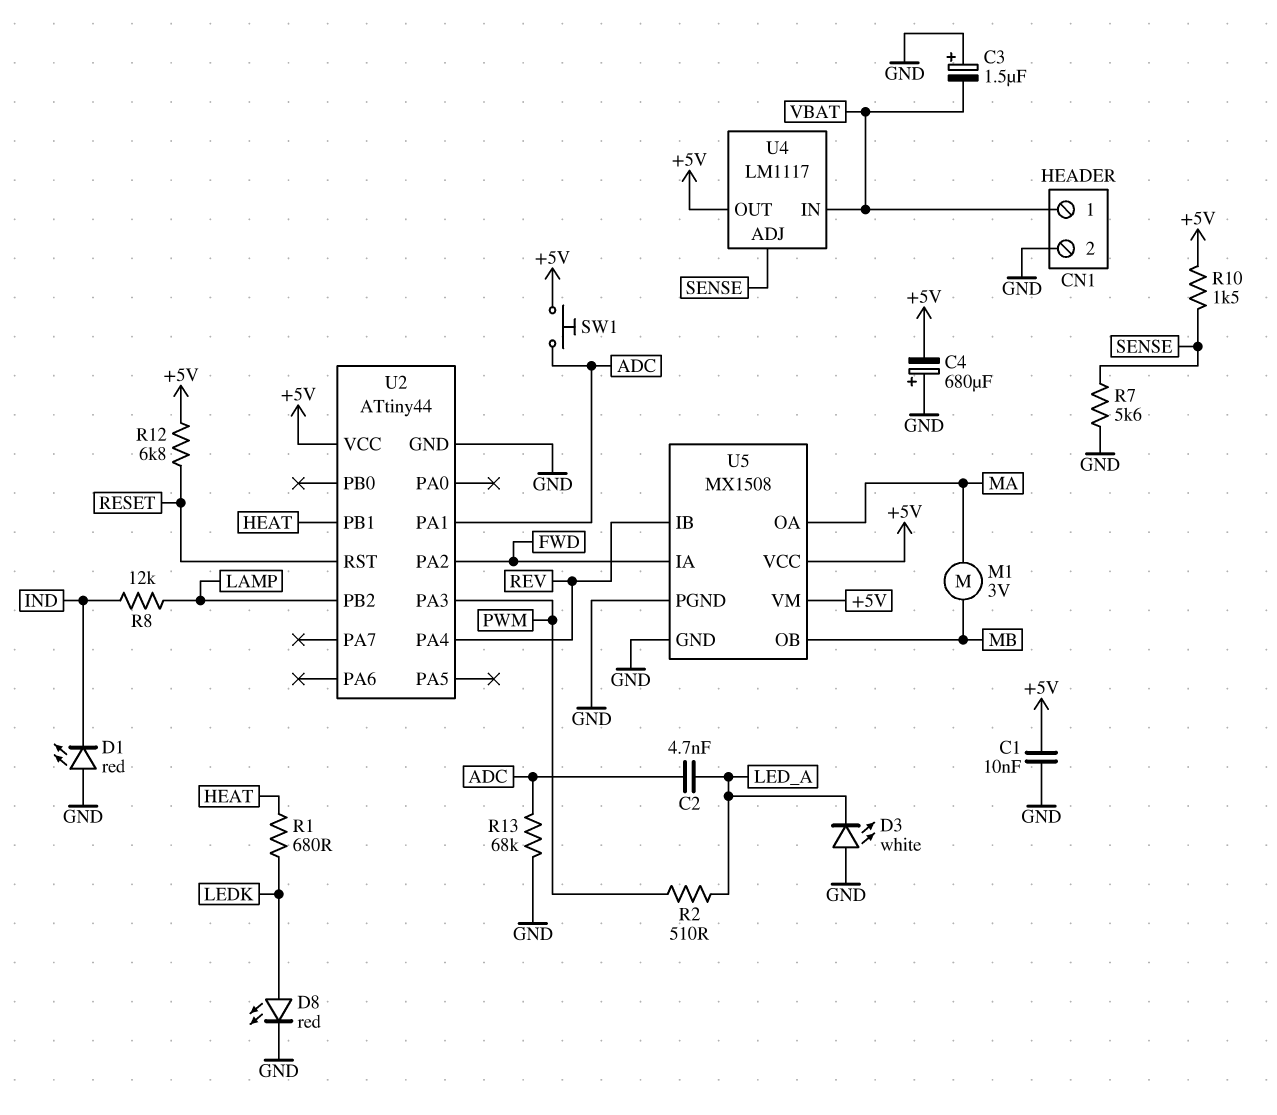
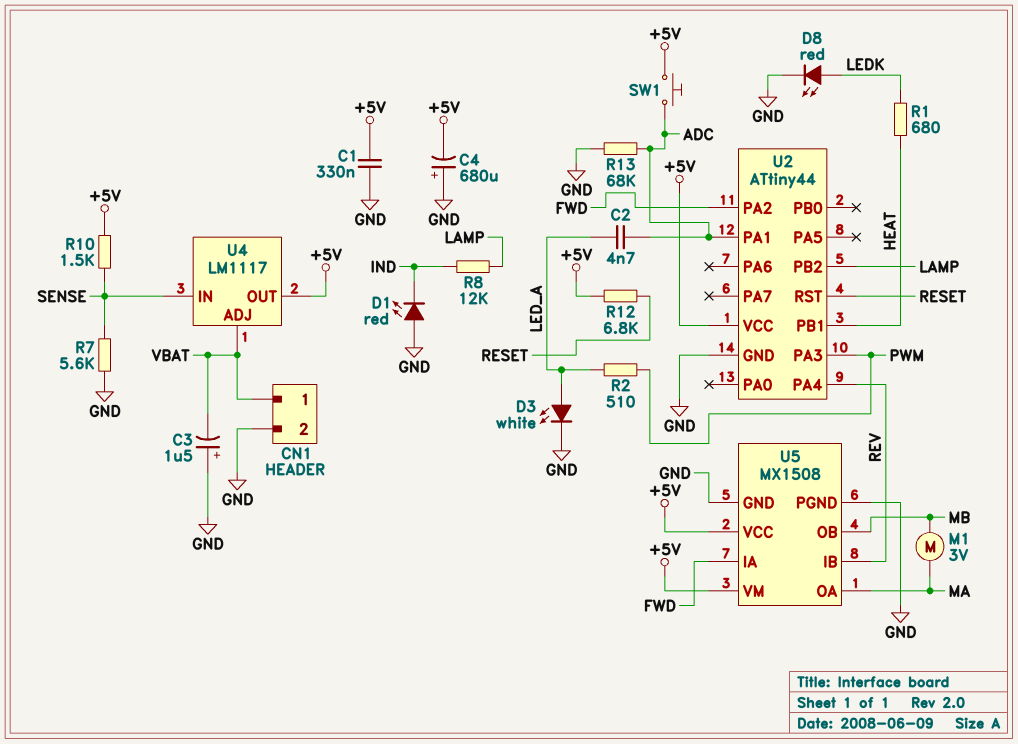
C1: 10nF (+5V, GND) -> 330nF (+5V, GND)
D3: LED white (A GND, K LED_A) -> LED white (A LED_A, K GND)
U4 pin ADJ: SENSE -> VBAT
U4 pin IN: VBAT -> SENSE

